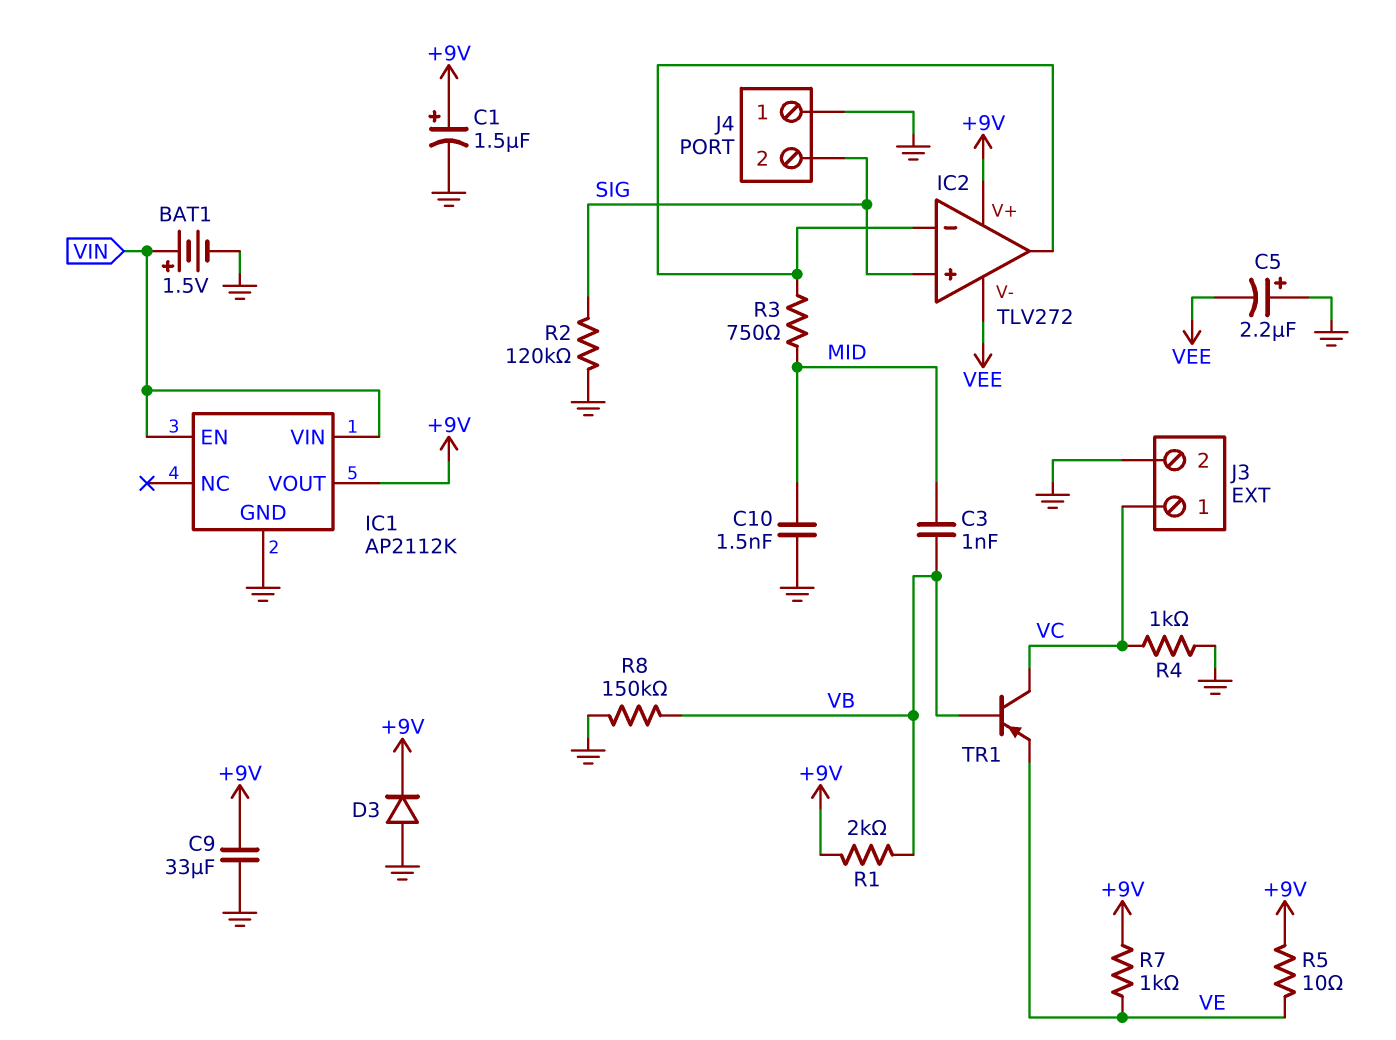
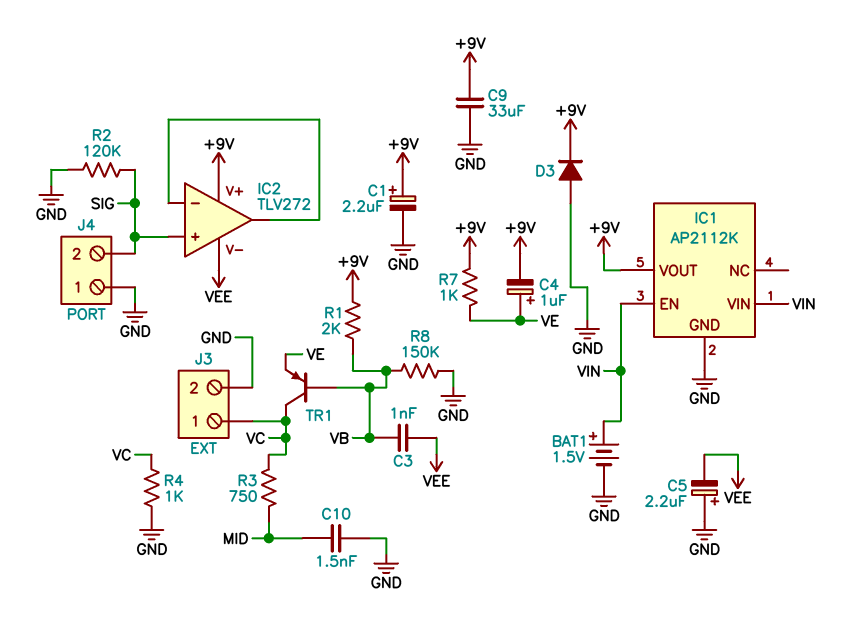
C1: 1.5uF (plus +9V, minus GND) -> 2.2uF (plus +9V, minus GND)
C3: 1nF (MID, VB) -> 1nF (VB, VEE)
C4: none -> 1uF (plus VE, minus +9V)
R3: 750 (IC2/in-, MID) -> 750 (MID, VC)
R5: 10 (+9V, VE) -> none

